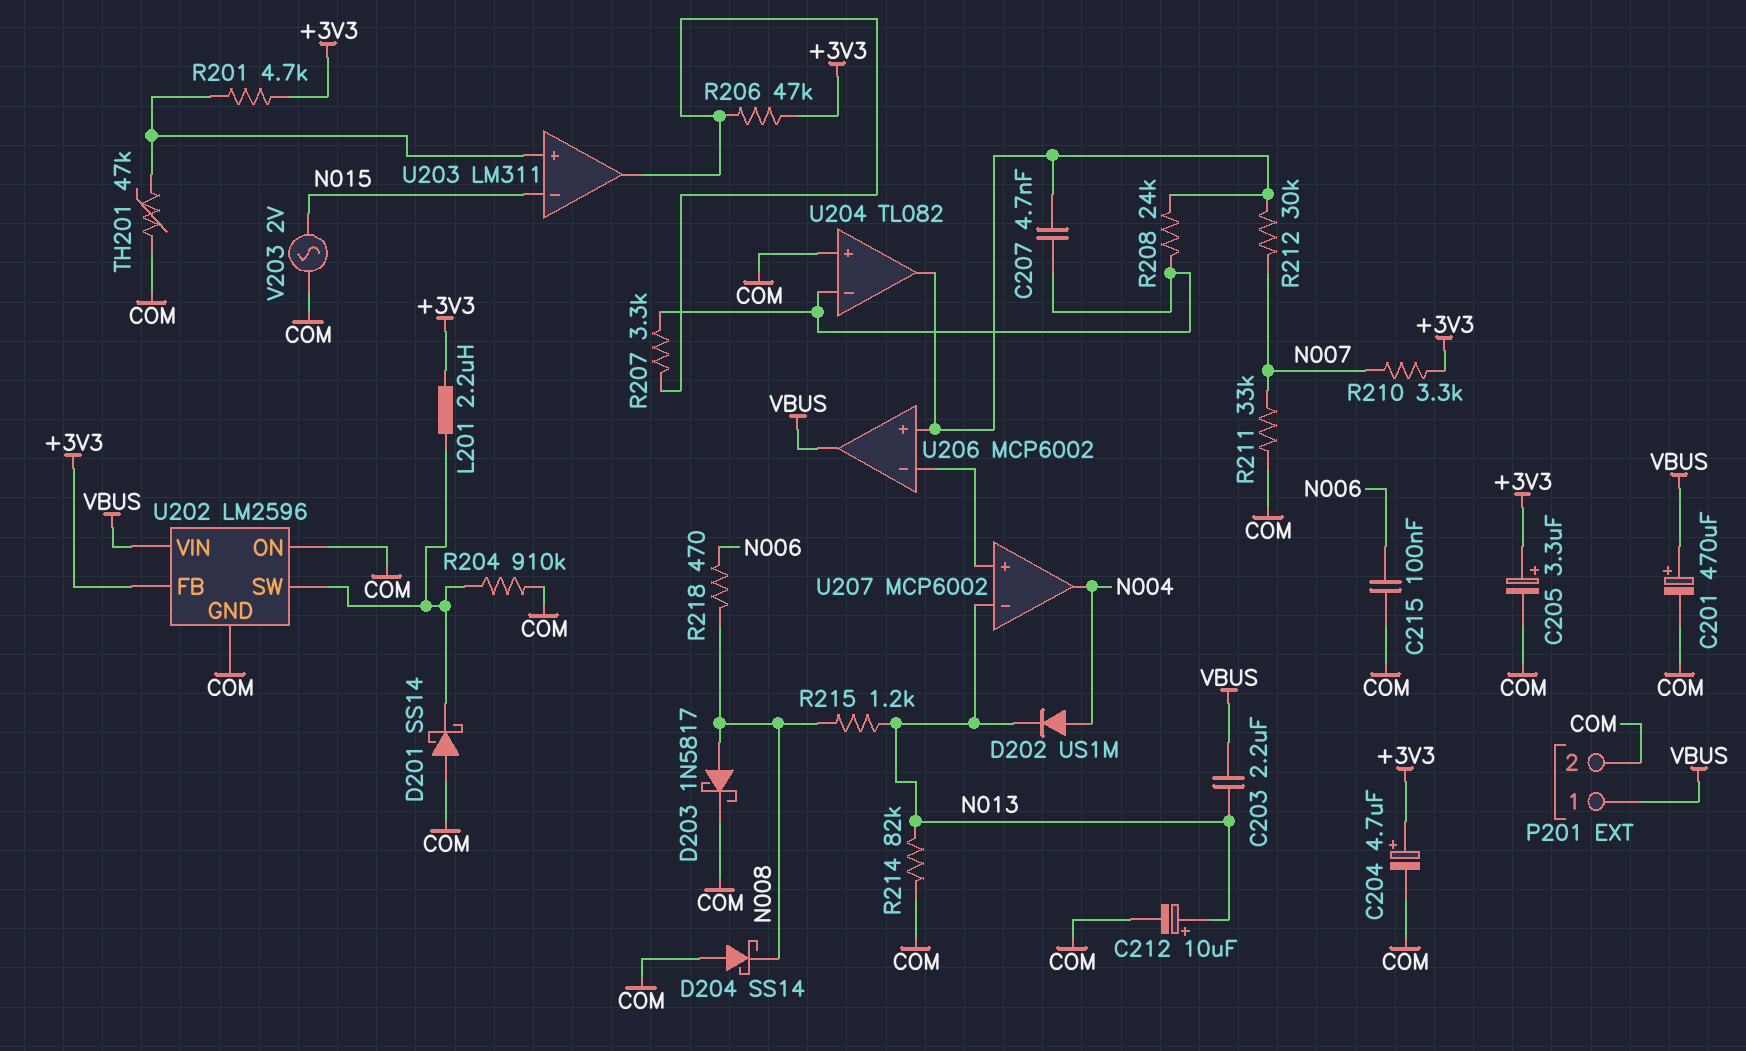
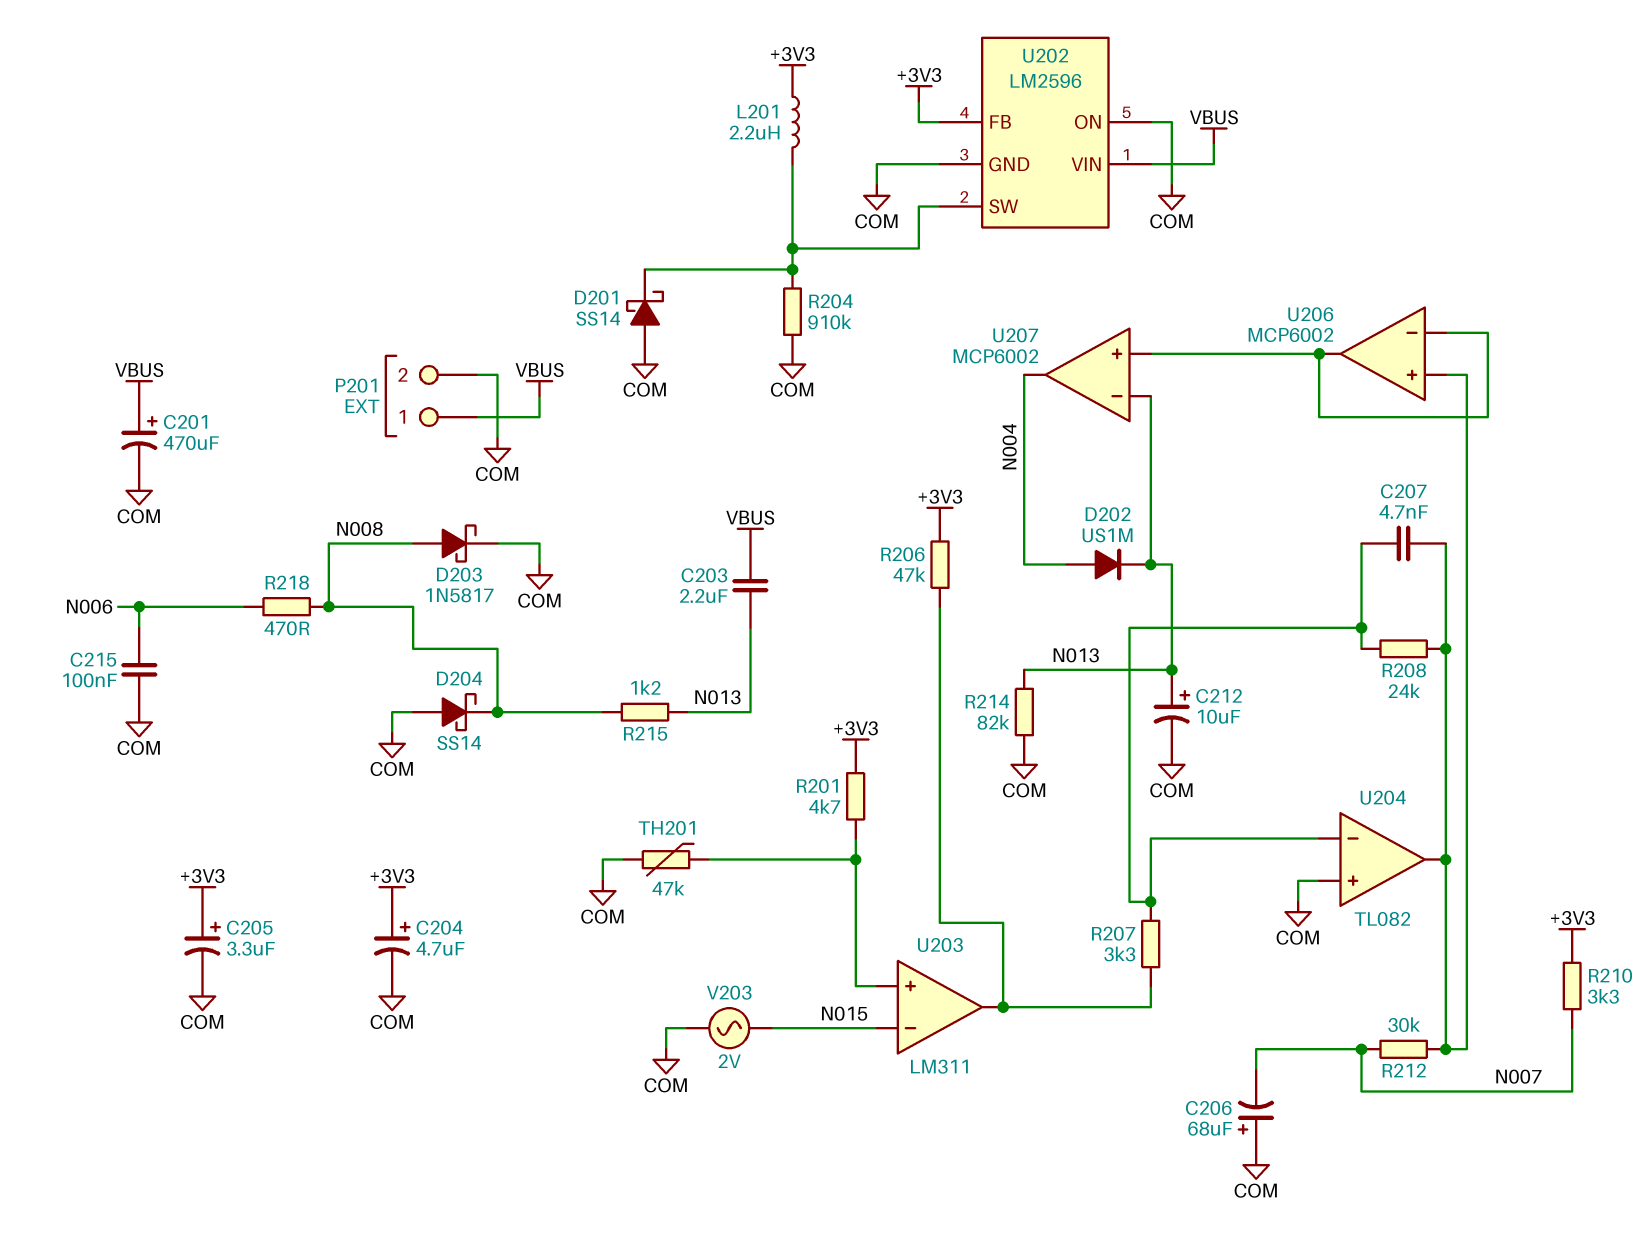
C206: none -> 68uF (plus COM, minus N007)
R211: 33k (COM, N007) -> none
U206 pin out: VBUS -> U206/in-

